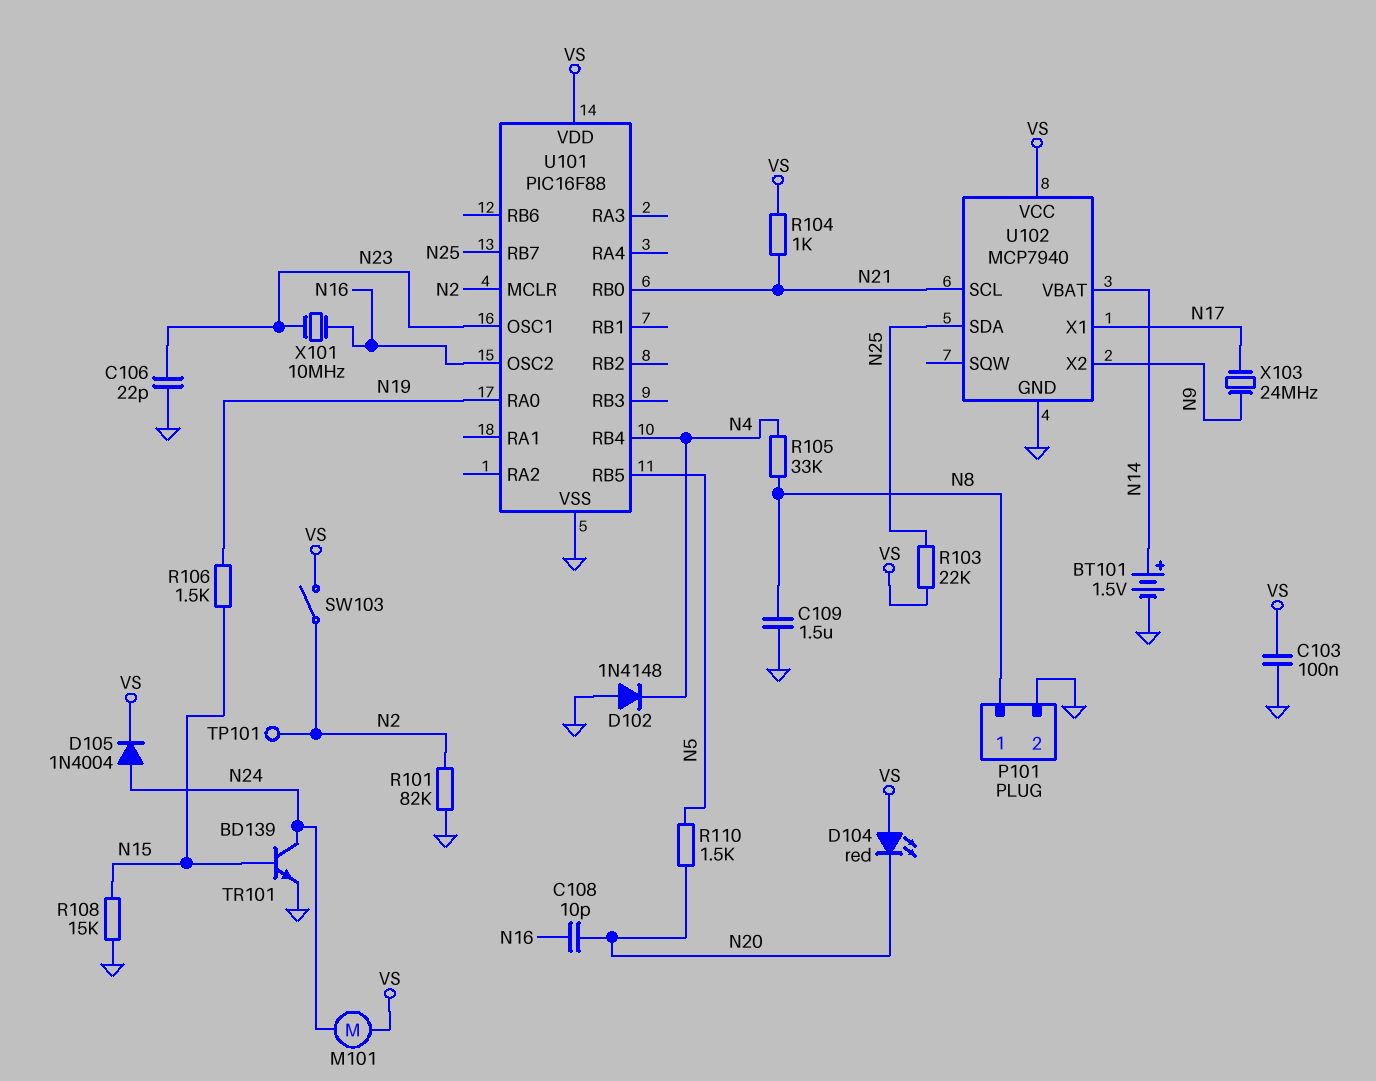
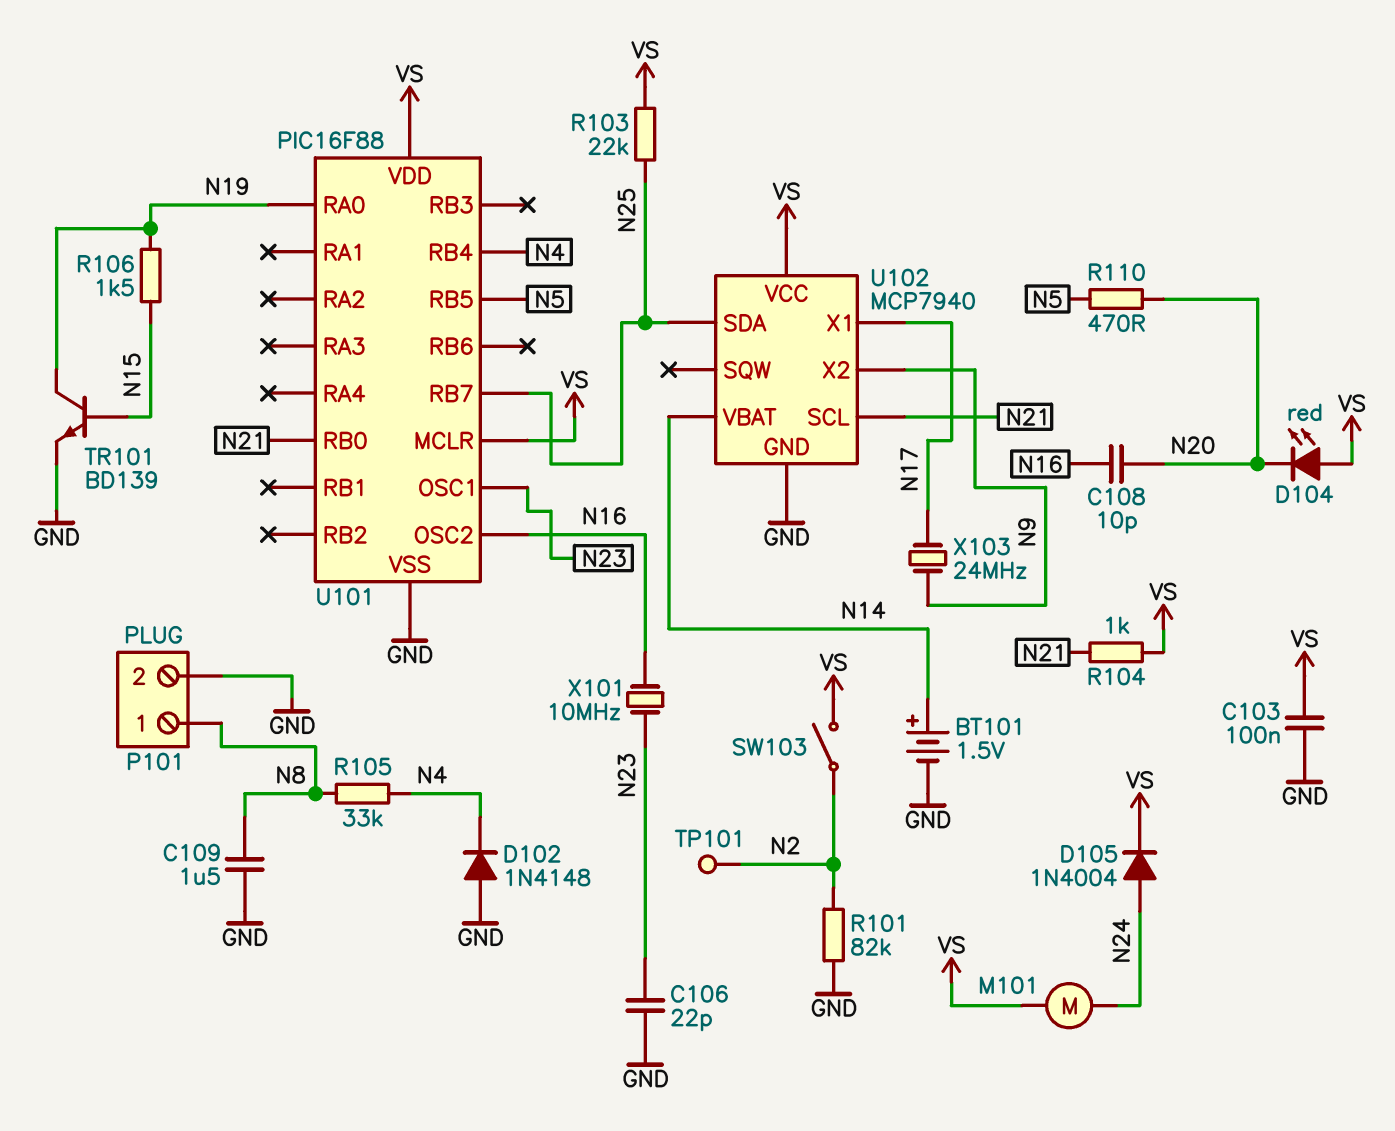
R108: 15k (GND, N15) -> none
R110: 1.5k (N5, N20) -> 470 (N5, N20)
TR101: NPN BD139 (B N15, C N24, E GND) -> NPN BD139 (B N15, C N19, E GND)
U101 pin MCLR: N2 -> VS

